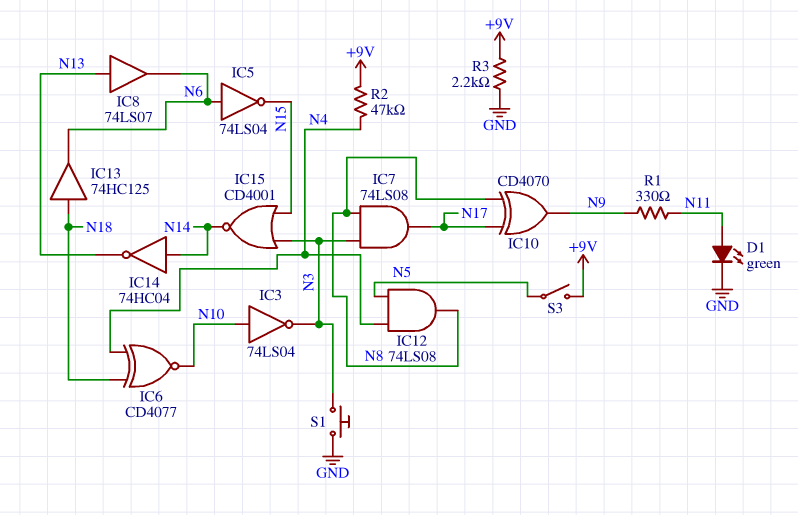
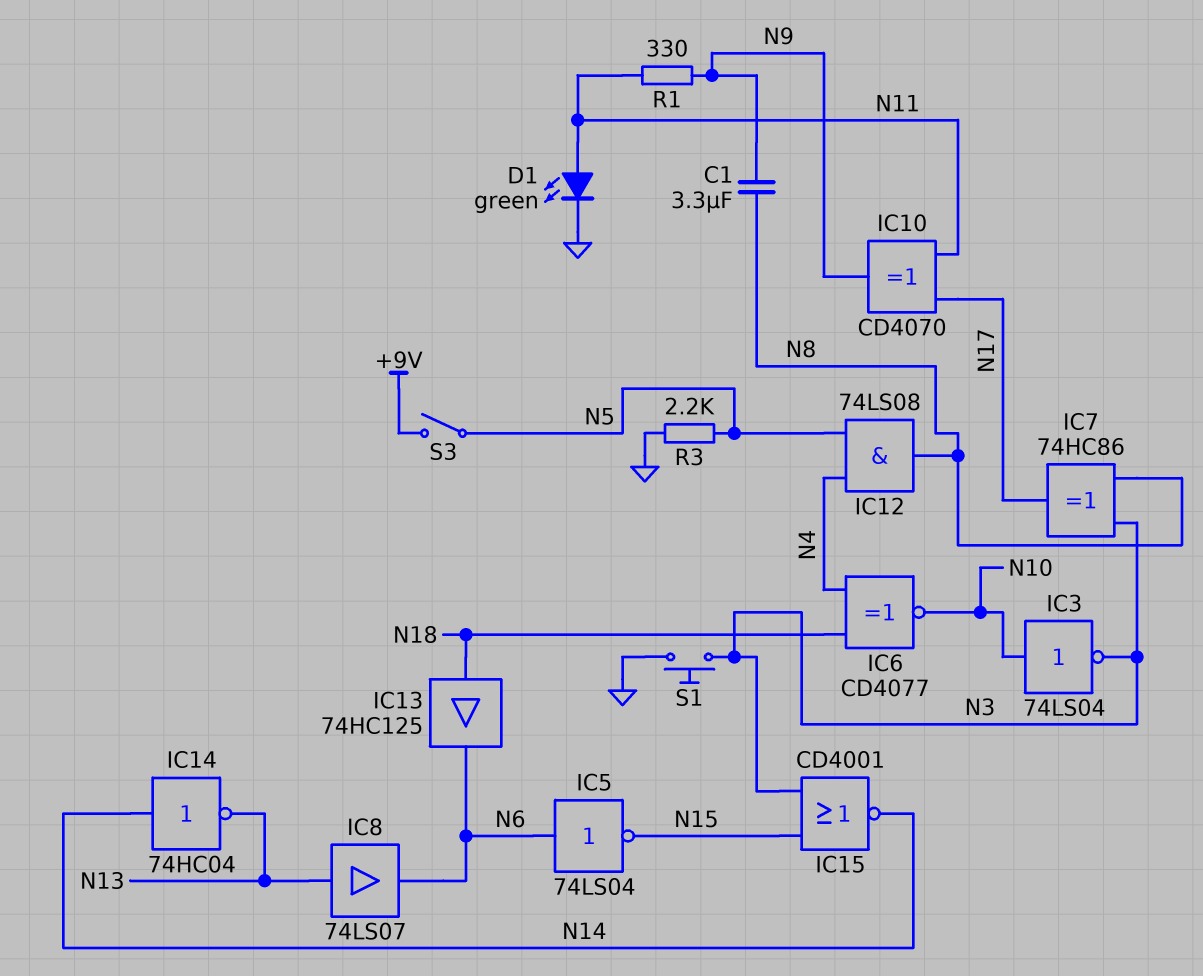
C1: none -> 3.3uF (N8, N9)
IC7: AND 74LS08 (in N3, in N8, out N17) -> XOR 74HC86 (in N3, in N8, out N17)
IC10: XOR CD4070 (in N8, in N17, out N9) -> XOR CD4070 (in N11, in N17, out N9)
R2: 47k (+9V, N4) -> none
R3: 2.2k (+9V, GND) -> 2.2k (GND, N5)

